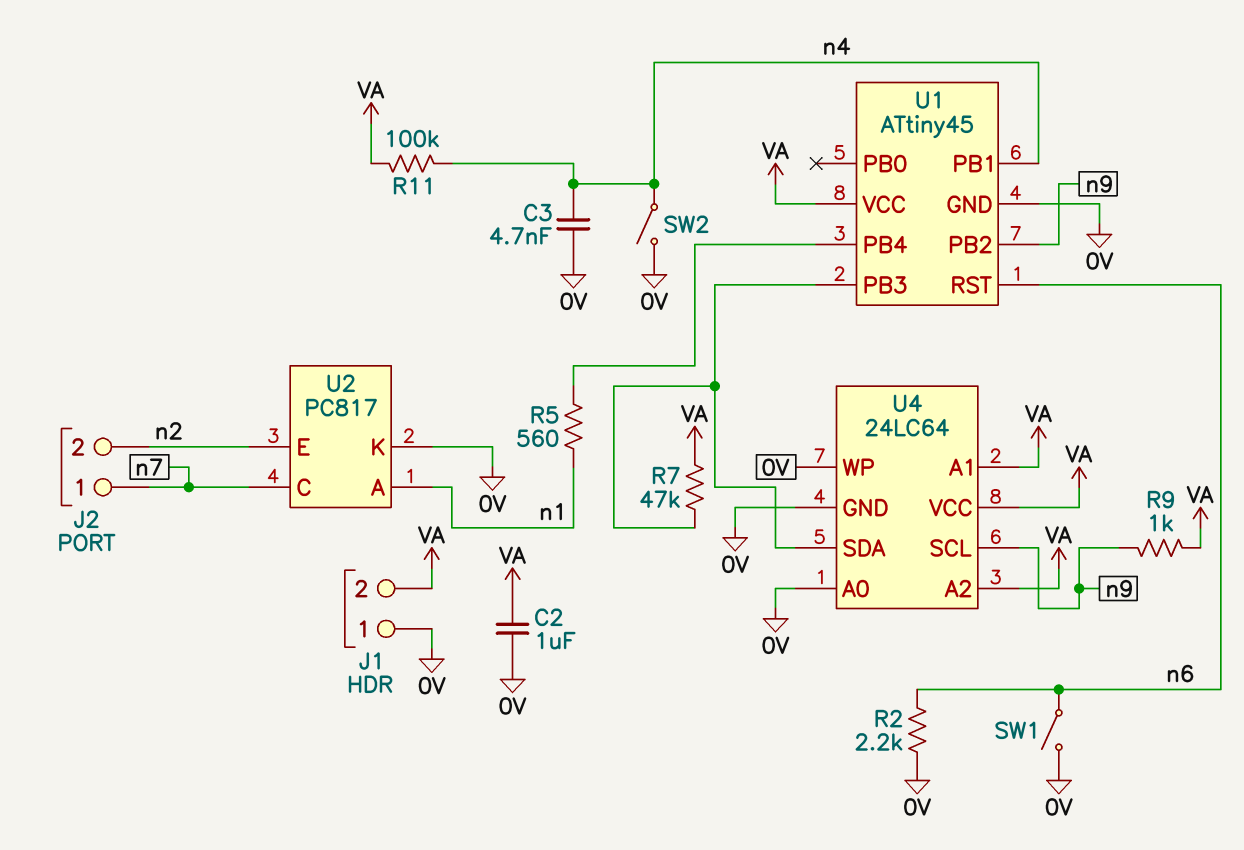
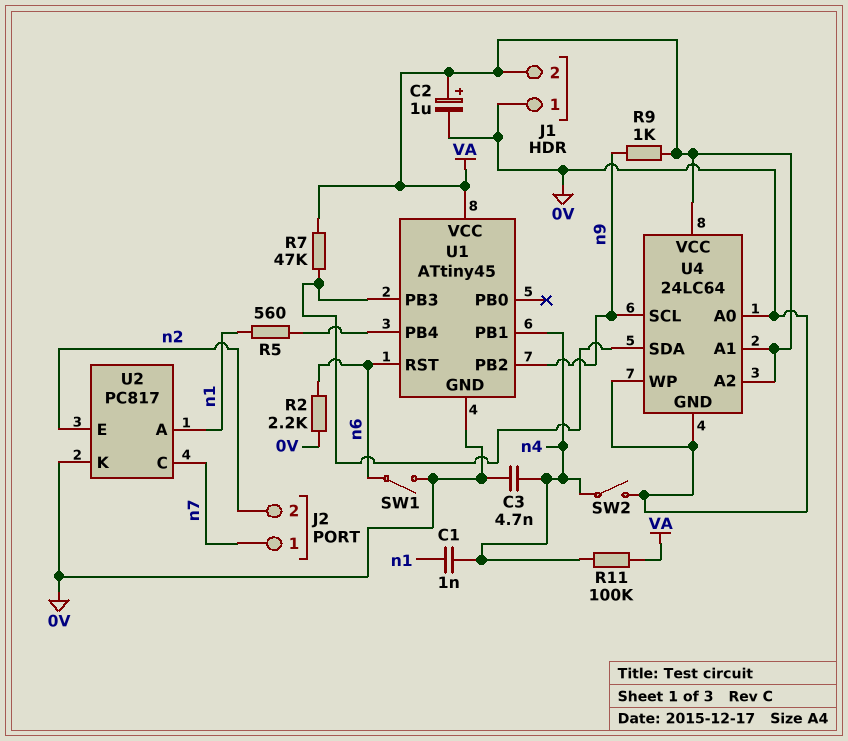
C1: none -> 1nF (n1, n4)
C2: 1uF (0V, VA) -> 1uF (plus VA, minus 0V)

